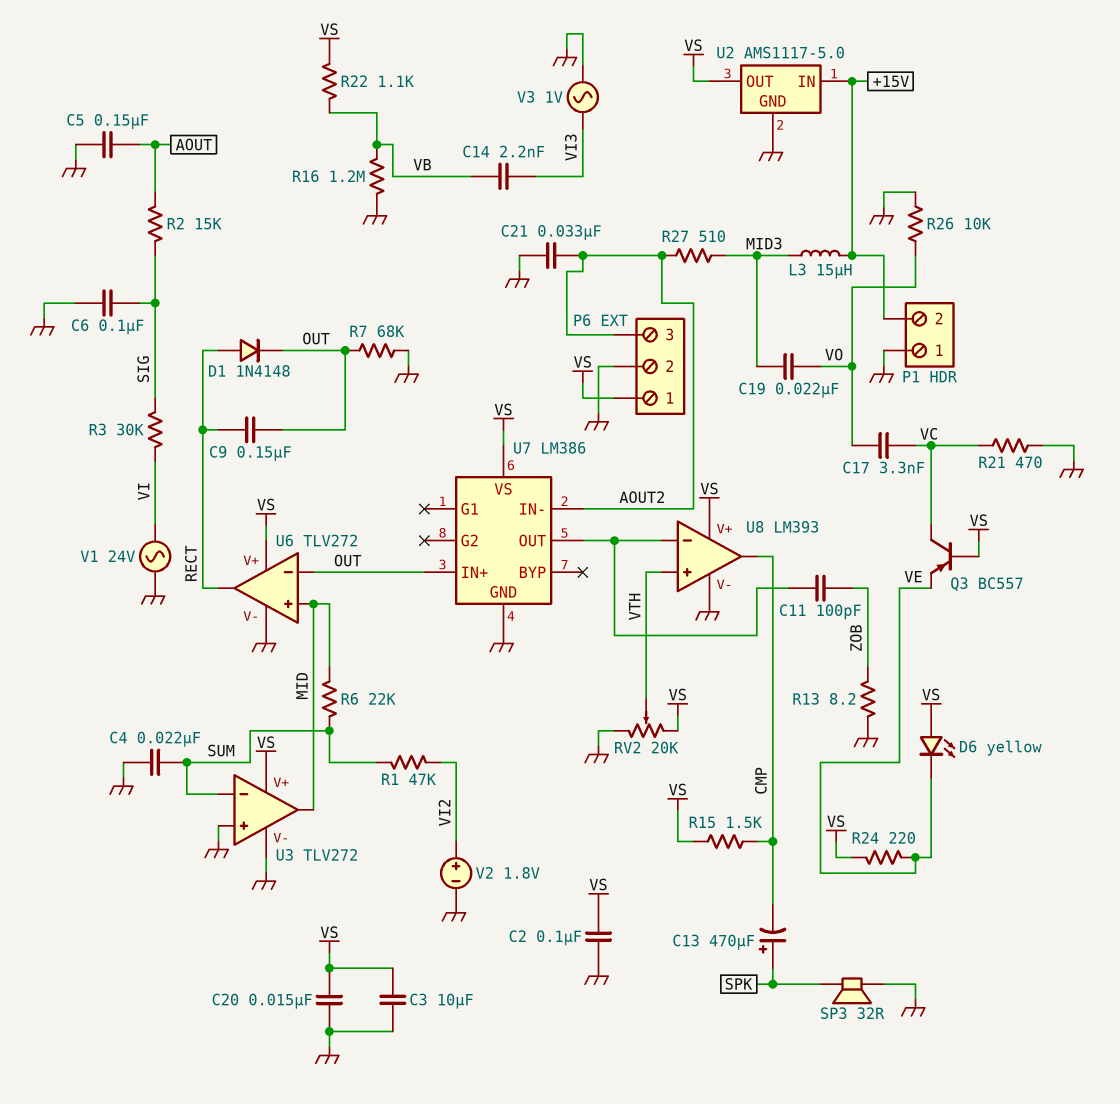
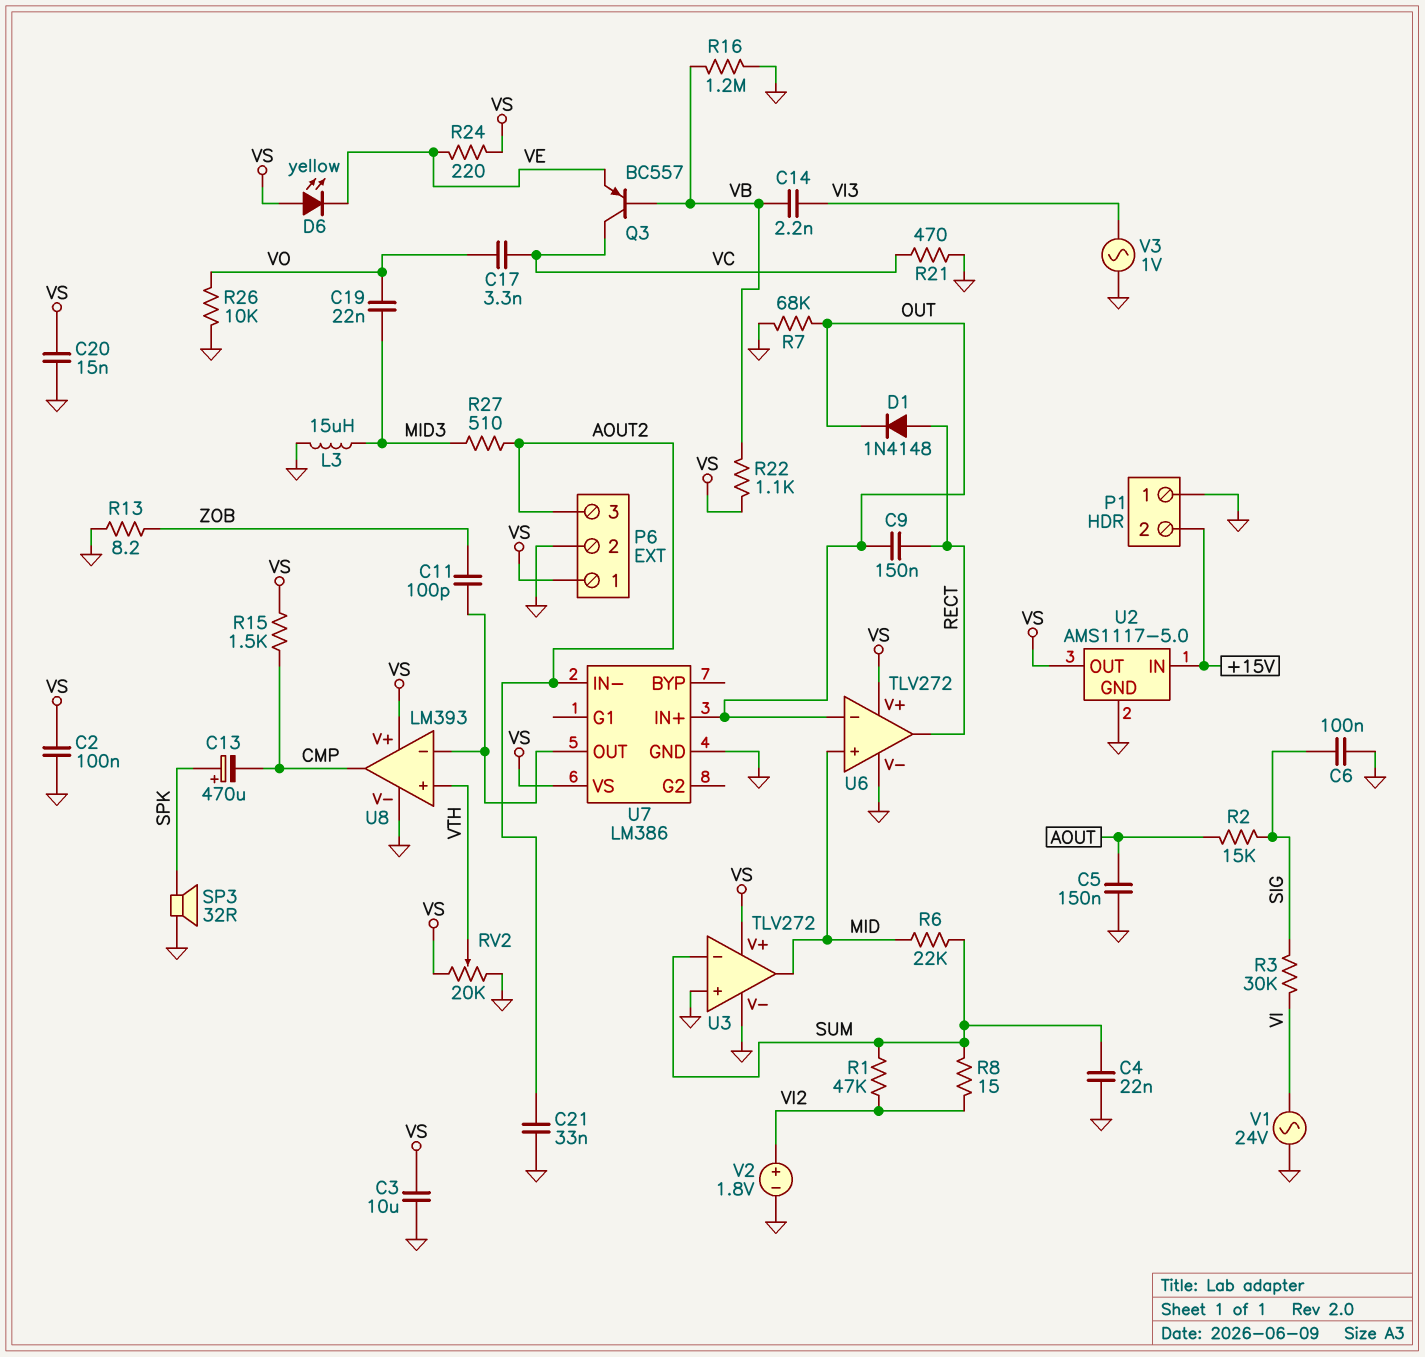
L3: 15uH (+15V, MID3) -> 15uH (GND, MID3)
Q3: PNP BC557 (B VS, C VC, E VE) -> PNP BC557 (B VB, C VC, E VE)
R8: none -> 15 (SUM, VI2)

